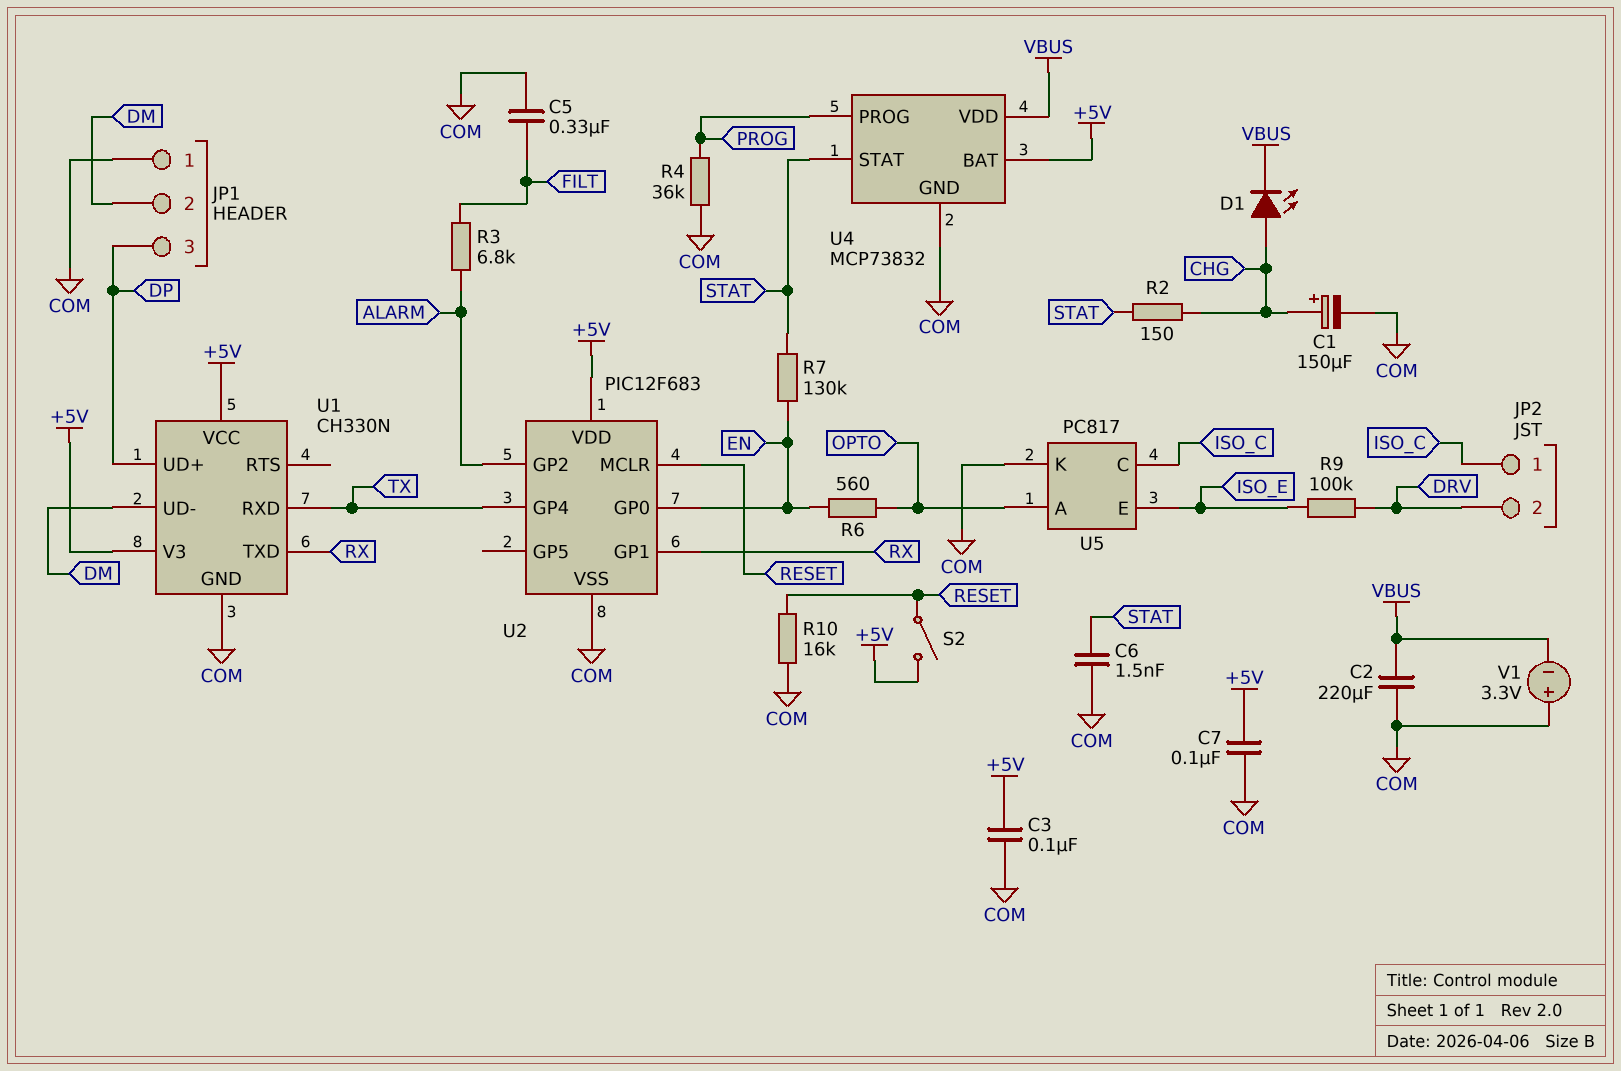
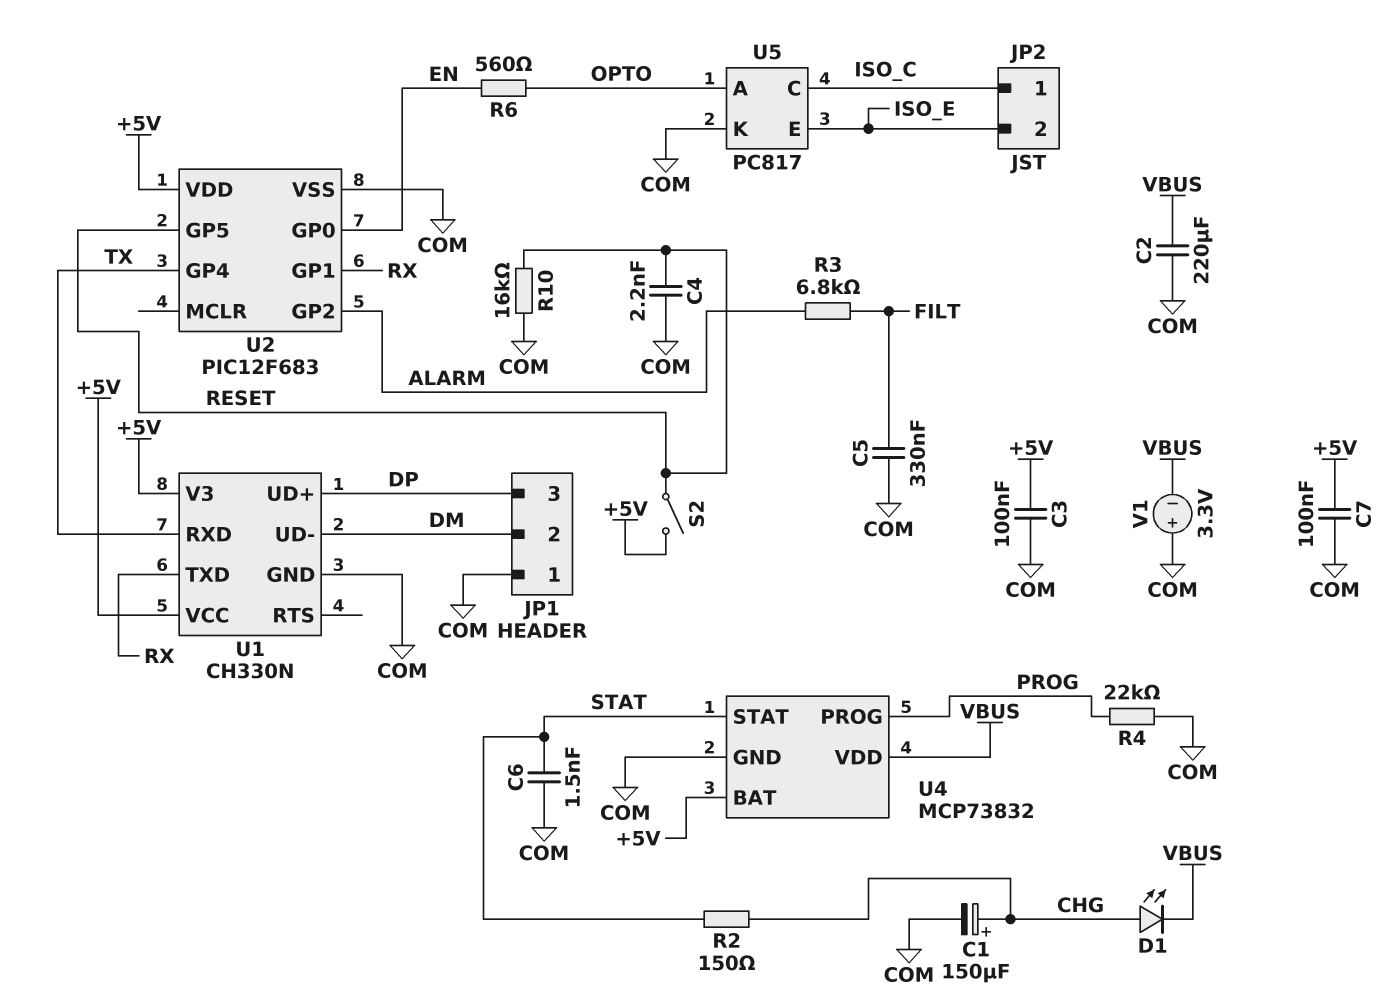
C4: none -> 2.2nF (COM, RESET)
JP2 pin 2: DRV -> ISO_E
R4: 36k (COM, PROG) -> 22k (COM, PROG)
R7: 130k (EN, STAT) -> none
R9: 100k (DRV, ISO_E) -> none
U2 pin GP5: none -> RESET
U2 pin MCLR: RESET -> none

